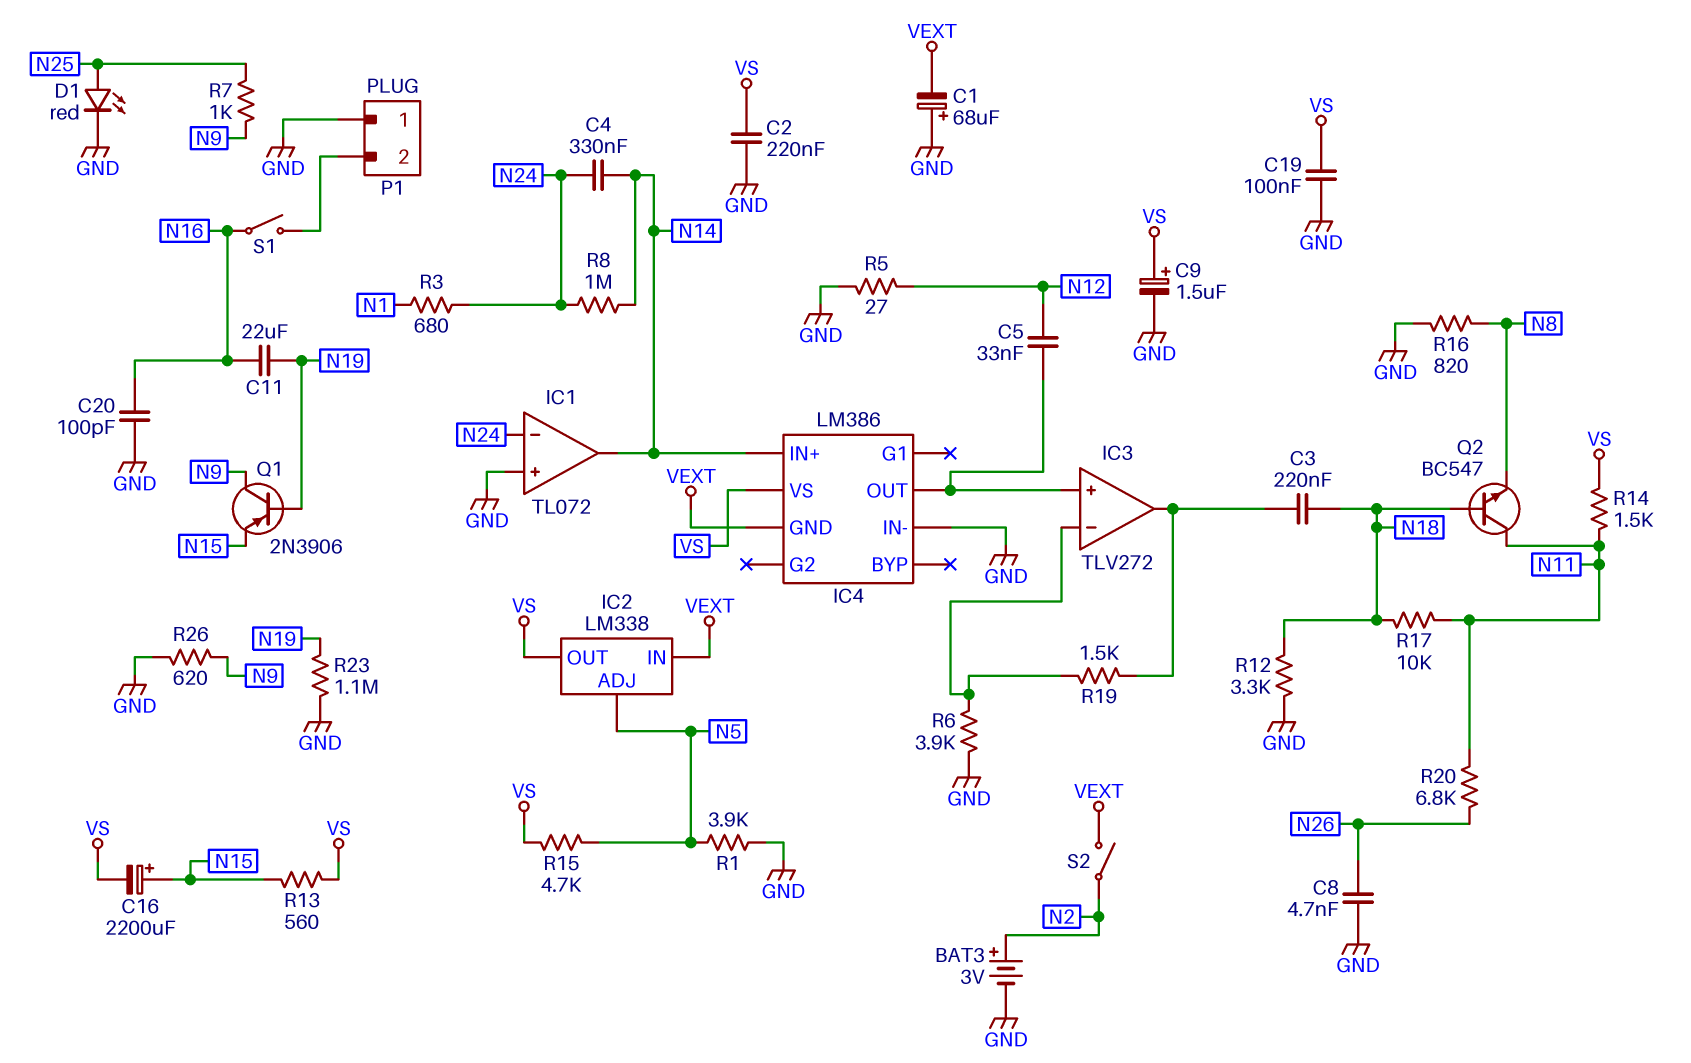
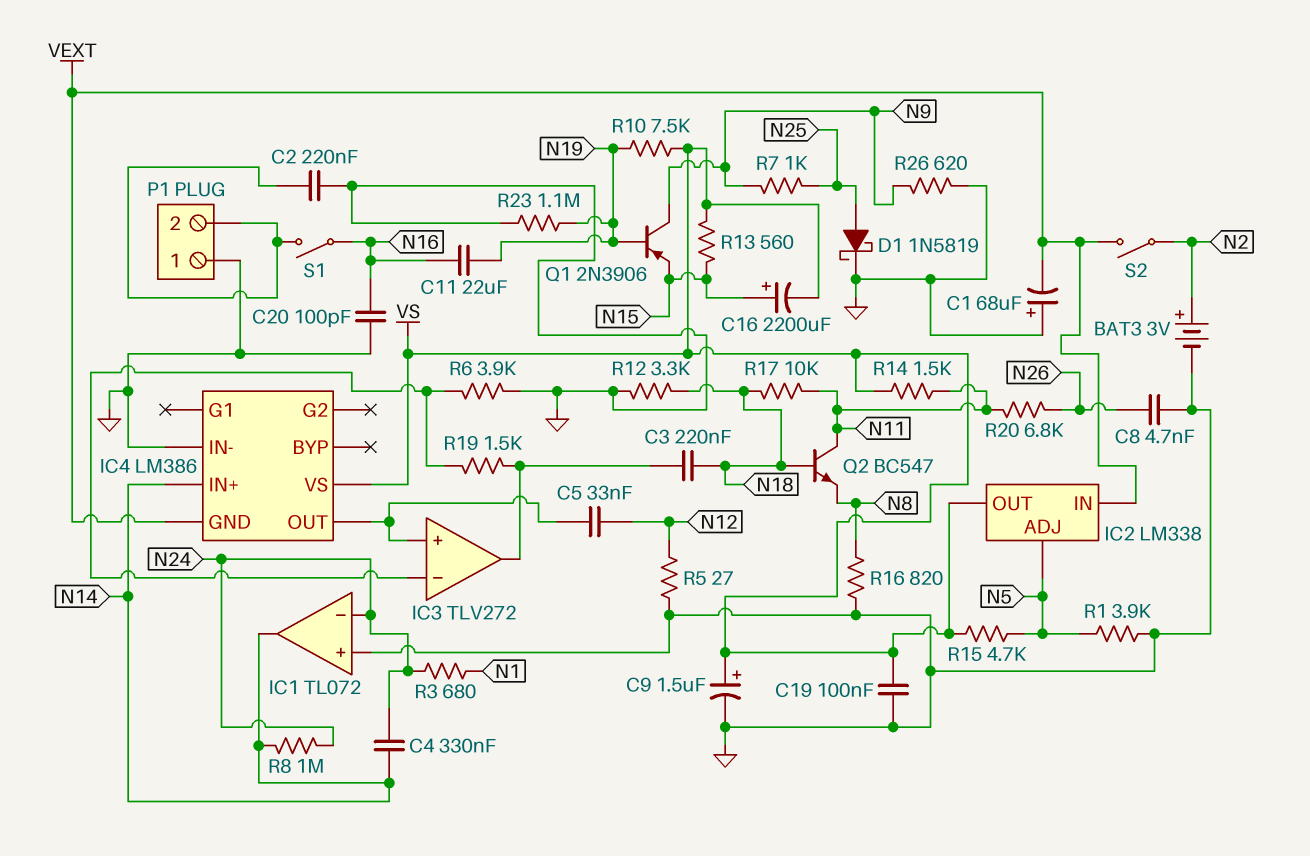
C2: 220nF (GND, VS) -> 220nF (GND, P1/2)
D1: LED red (A N25, K GND) -> schottky 1N5819 (A N25, K GND)
R10: none -> 7.5k (N19, VS)

